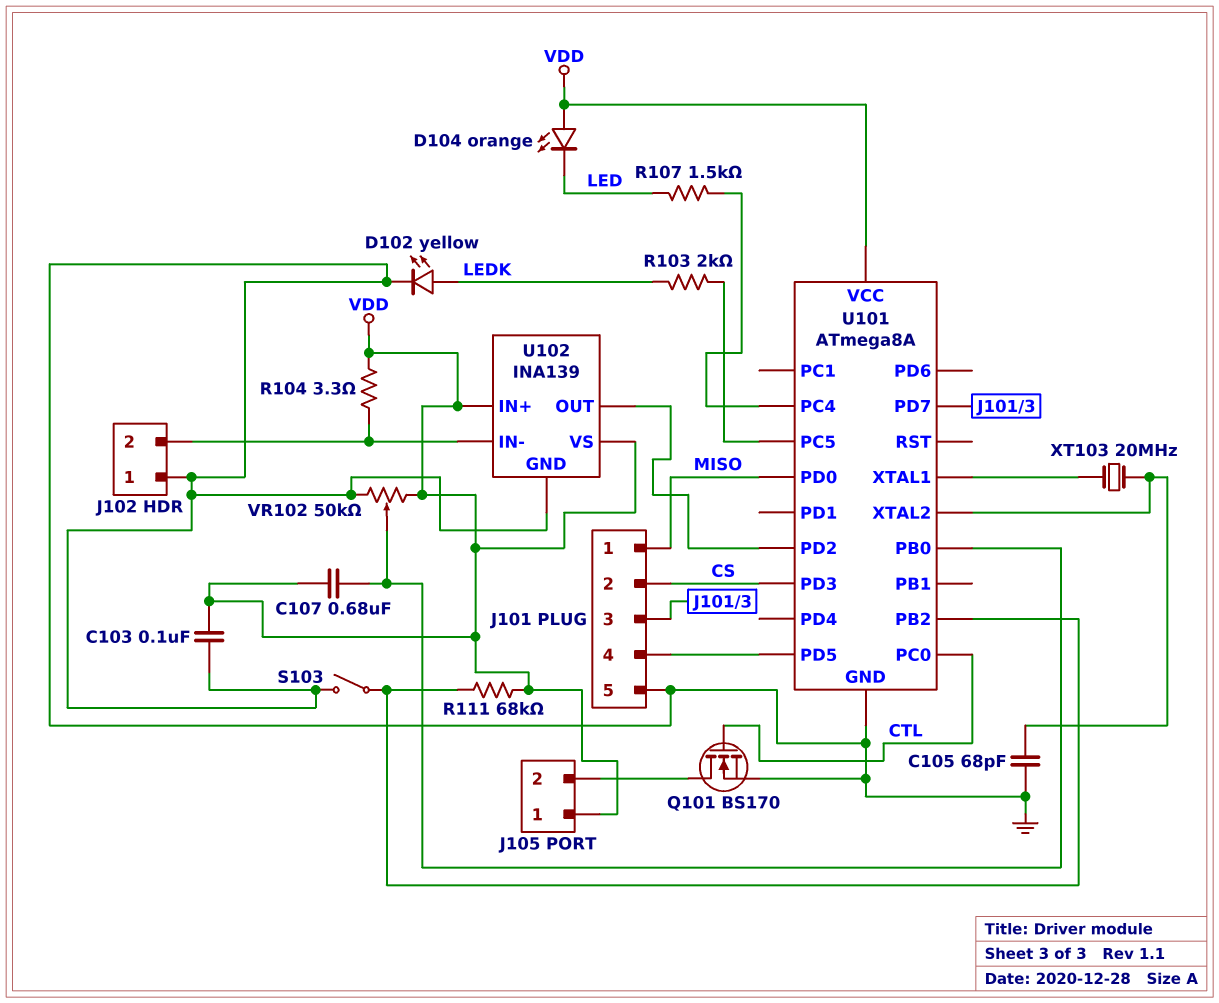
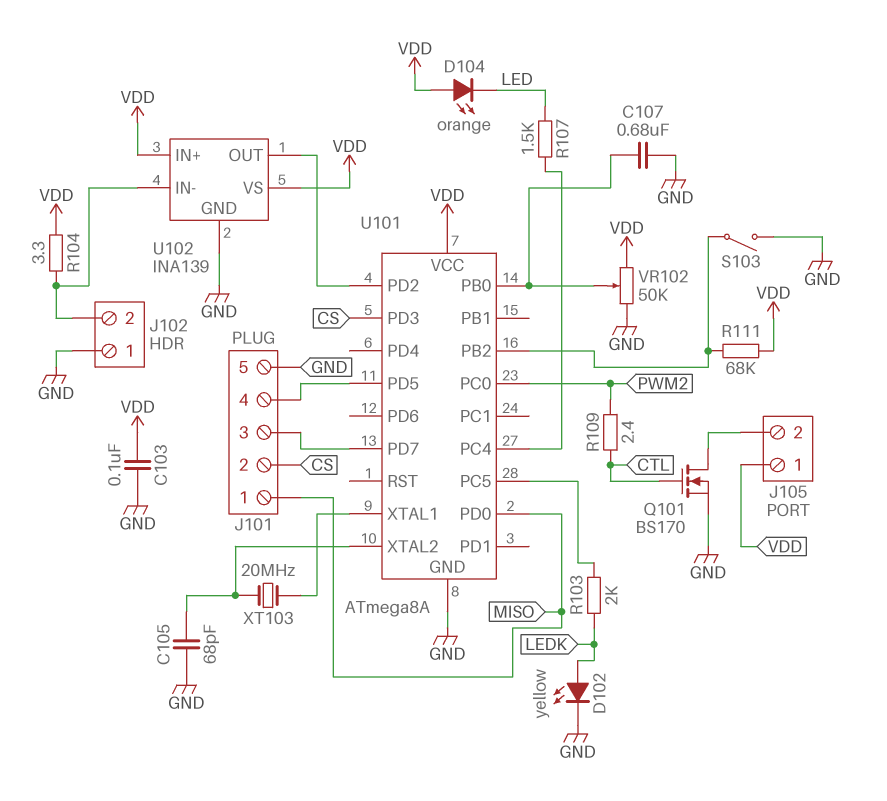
C107: 680nF (U101/PB0, VDD) -> 680nF (GND, U101/PB0)
R109: none -> 2.4 (CTL, PWM2)
U101 pin PC0: CTL -> PWM2

